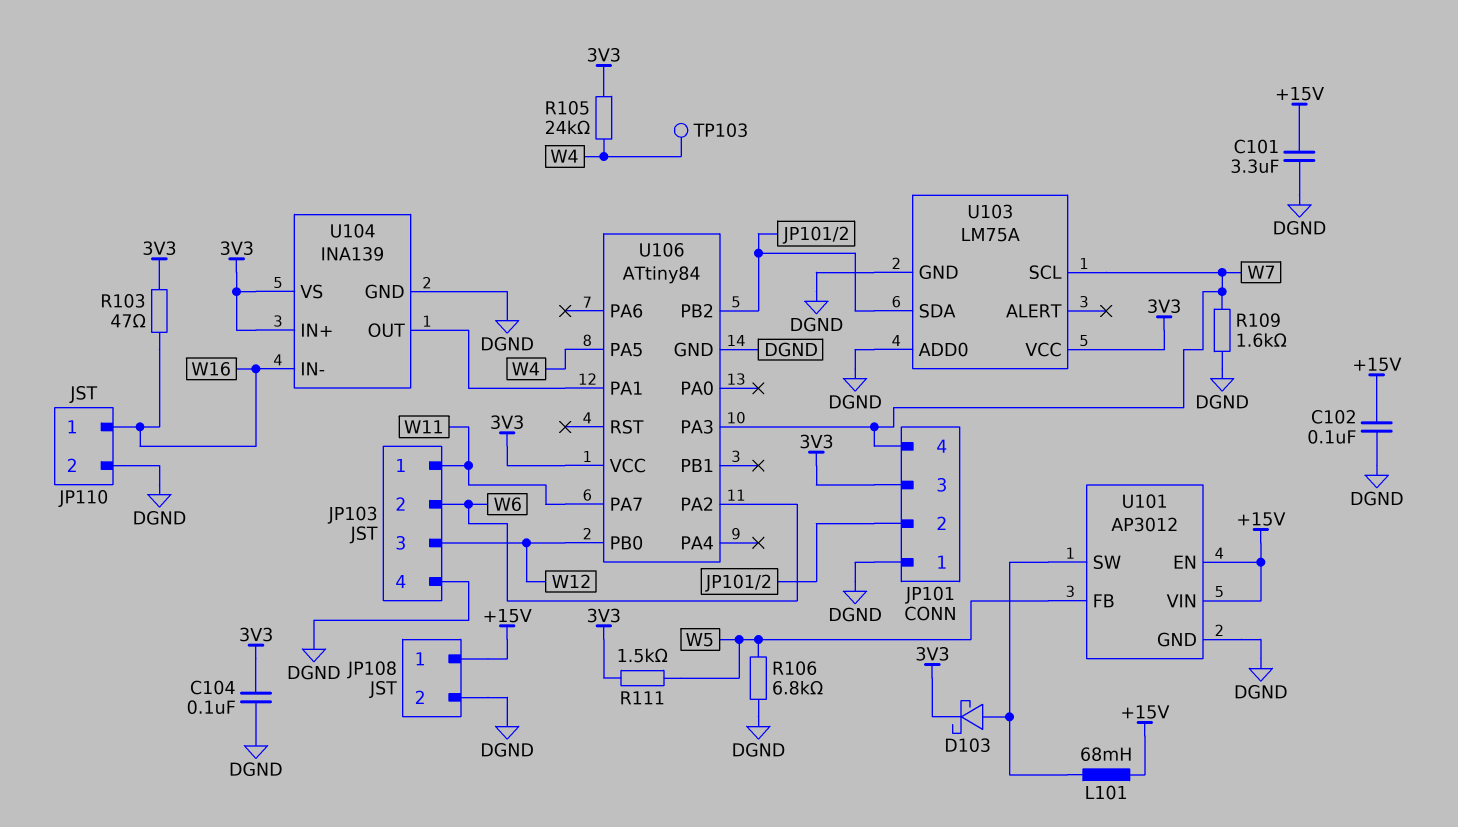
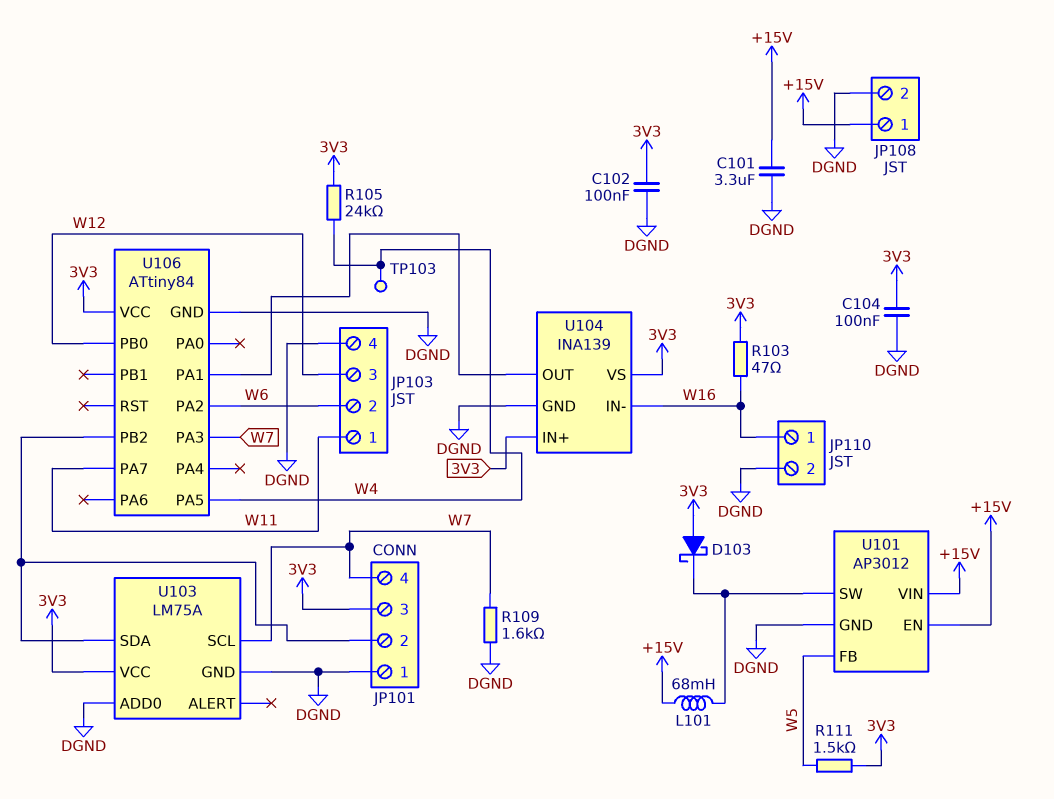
C102: 100nF (+15V, DGND) -> 100nF (3V3, DGND)
D103: schottky (A U101/SW, K 3V3) -> schottky (A 3V3, K U101/SW)
R106: 6.8k (DGND, W5) -> none

